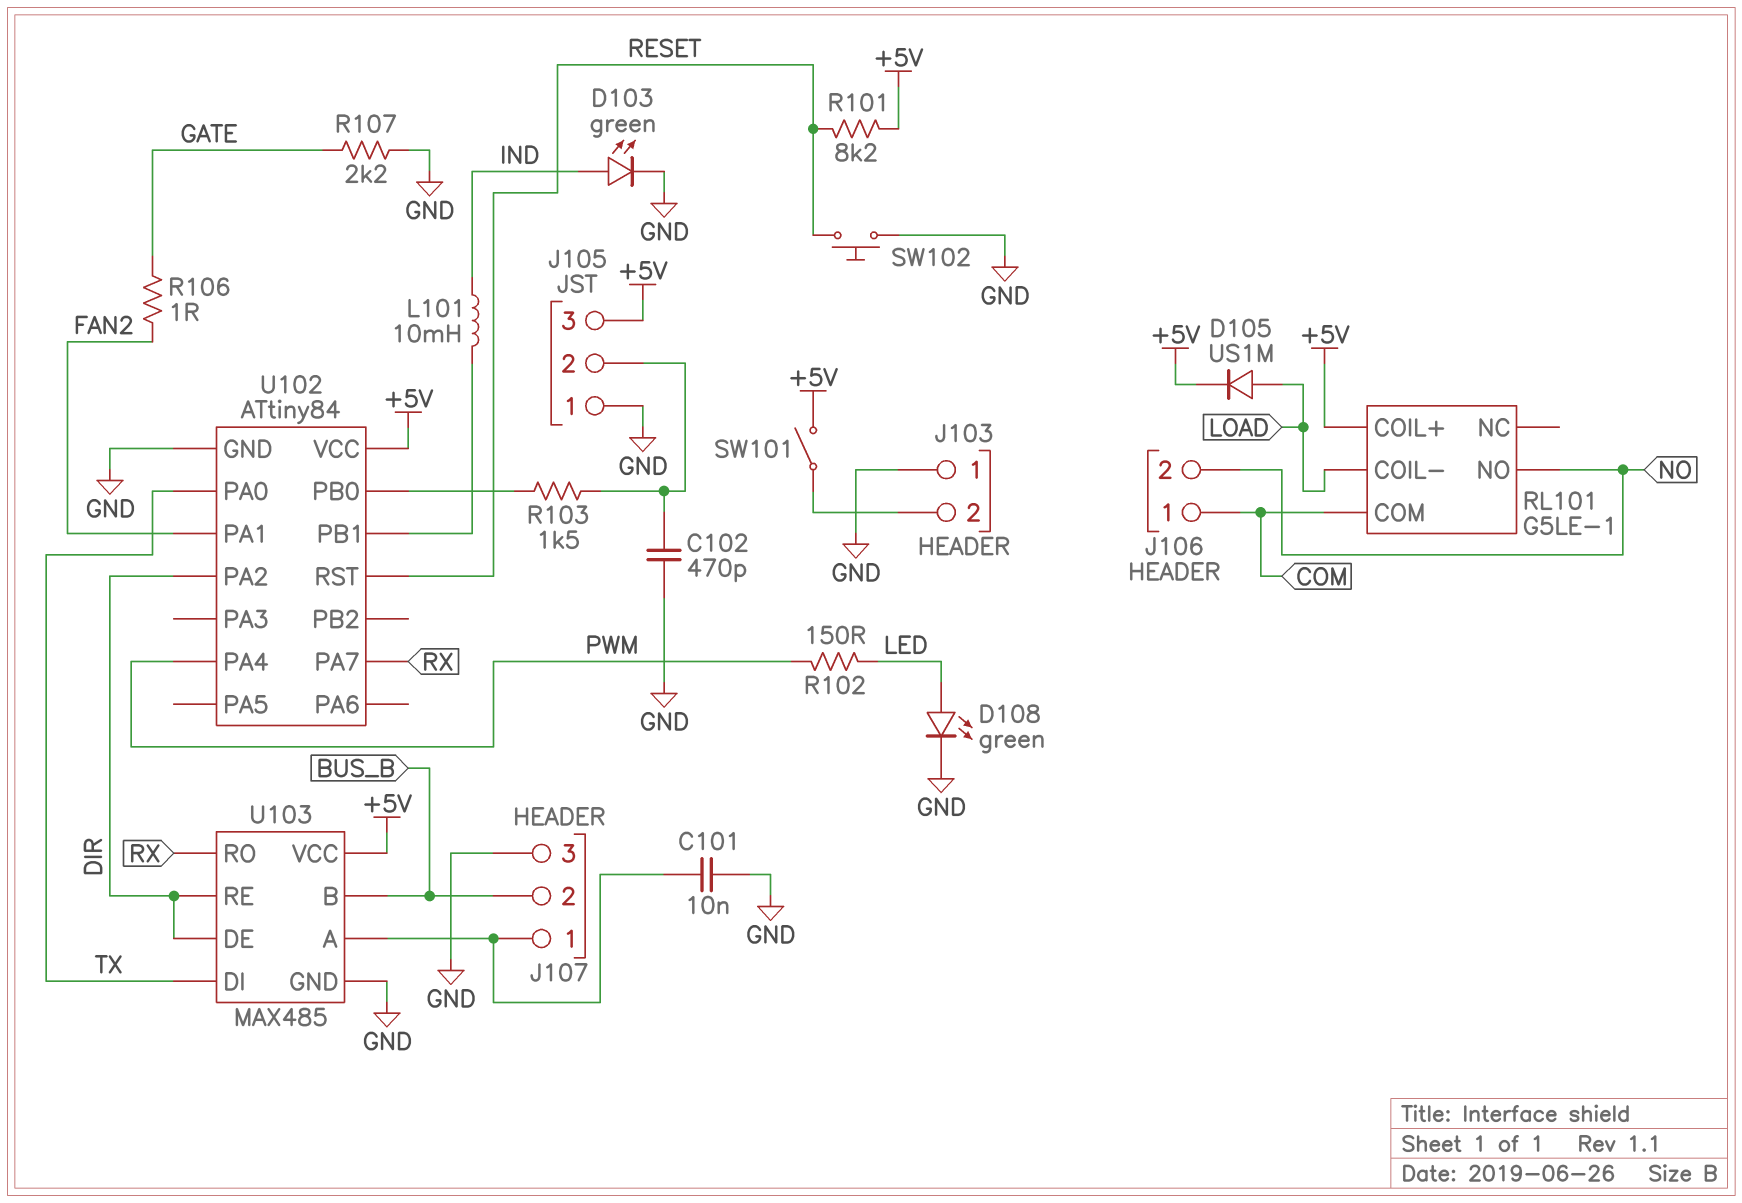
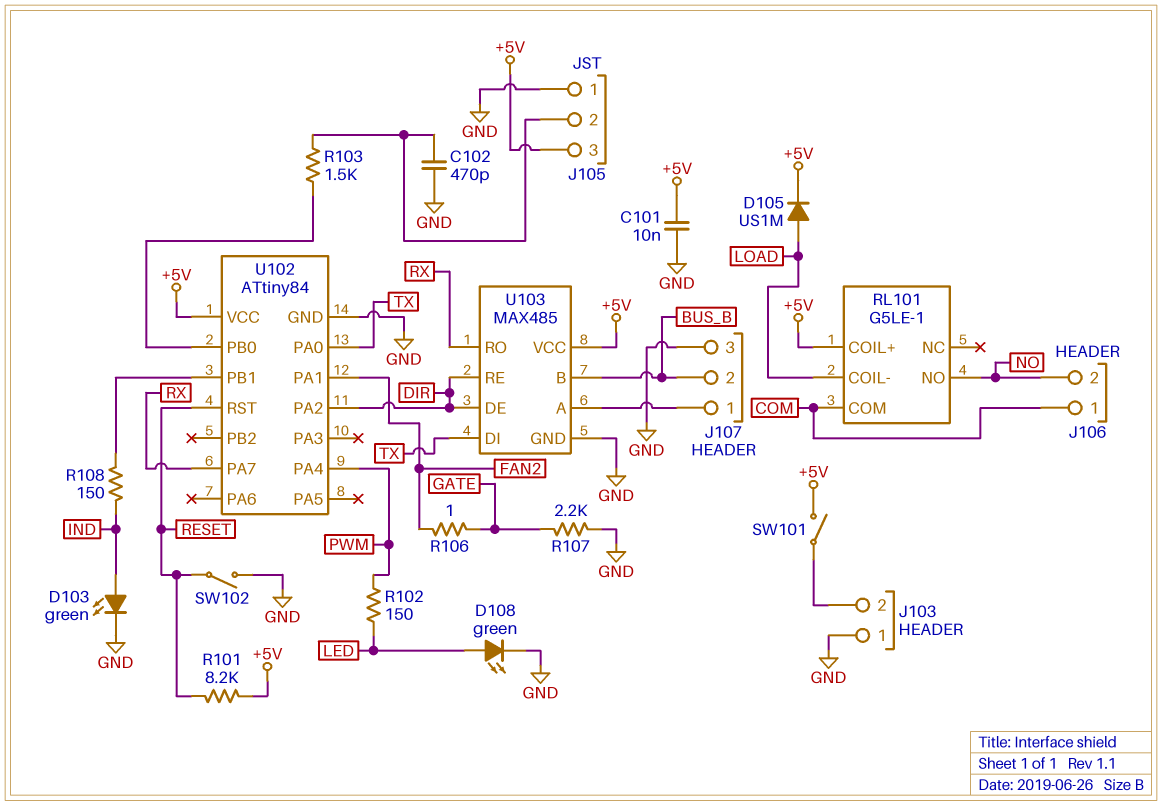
C101: 10nF (GND, J107/1) -> 10nF (+5V, GND)
L101: 10mH (IND, U102/PB1) -> none
R108: none -> 150 (IND, U102/PB1)
SW102: button (GND, RESET) -> switch (GND, RESET)

